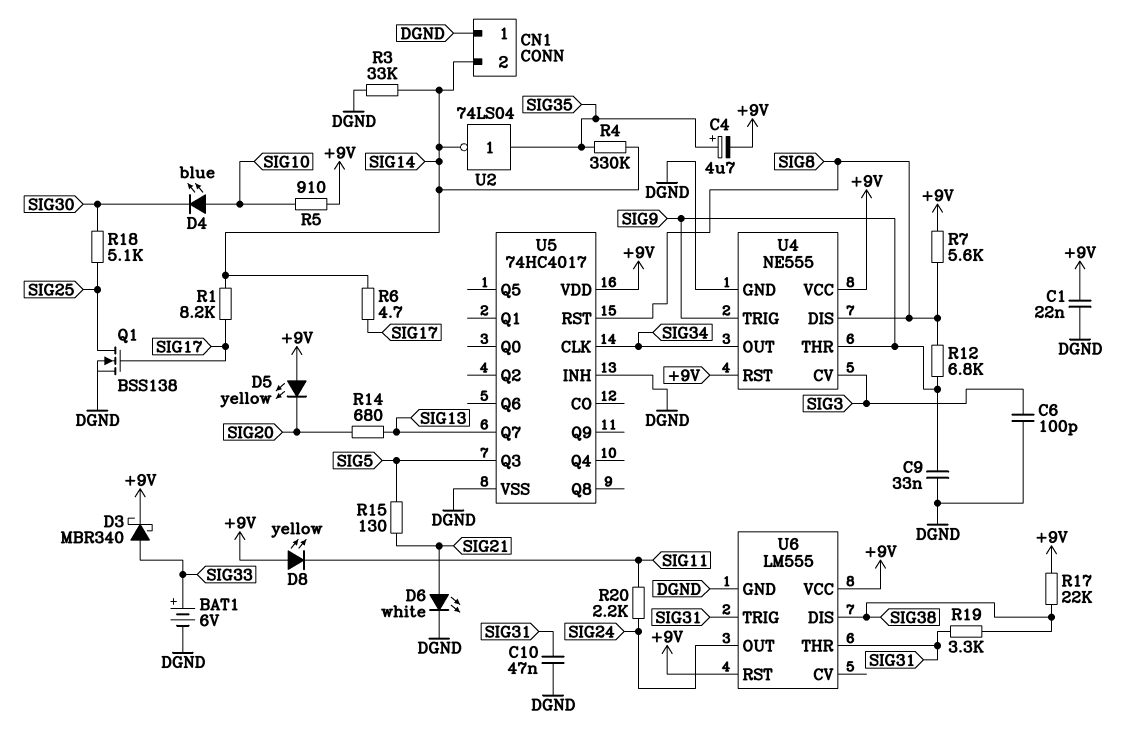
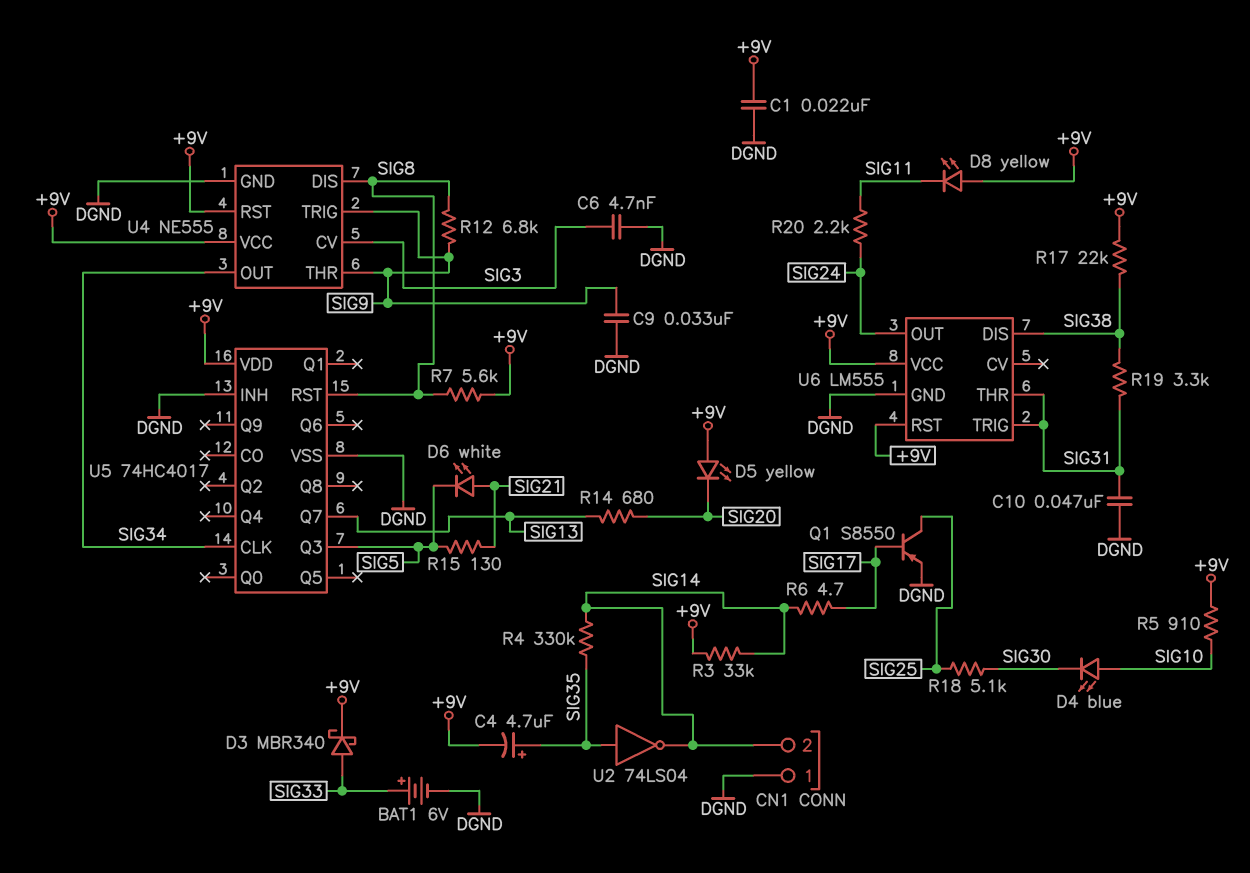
C6: 100pF (DGND, SIG3) -> 4.7nF (DGND, SIG3)
D6: LED white (A SIG21, K DGND) -> LED white (A SIG21, K SIG5)
Q1: NMOS BSS138 (G SIG17, D SIG25, S DGND) -> PNP S8550 (B SIG17, C SIG25, E DGND)
R1: 8.2k (SIG14, SIG17) -> none
R3: 33k (DGND, SIG14) -> 33k (+9V, SIG14)

